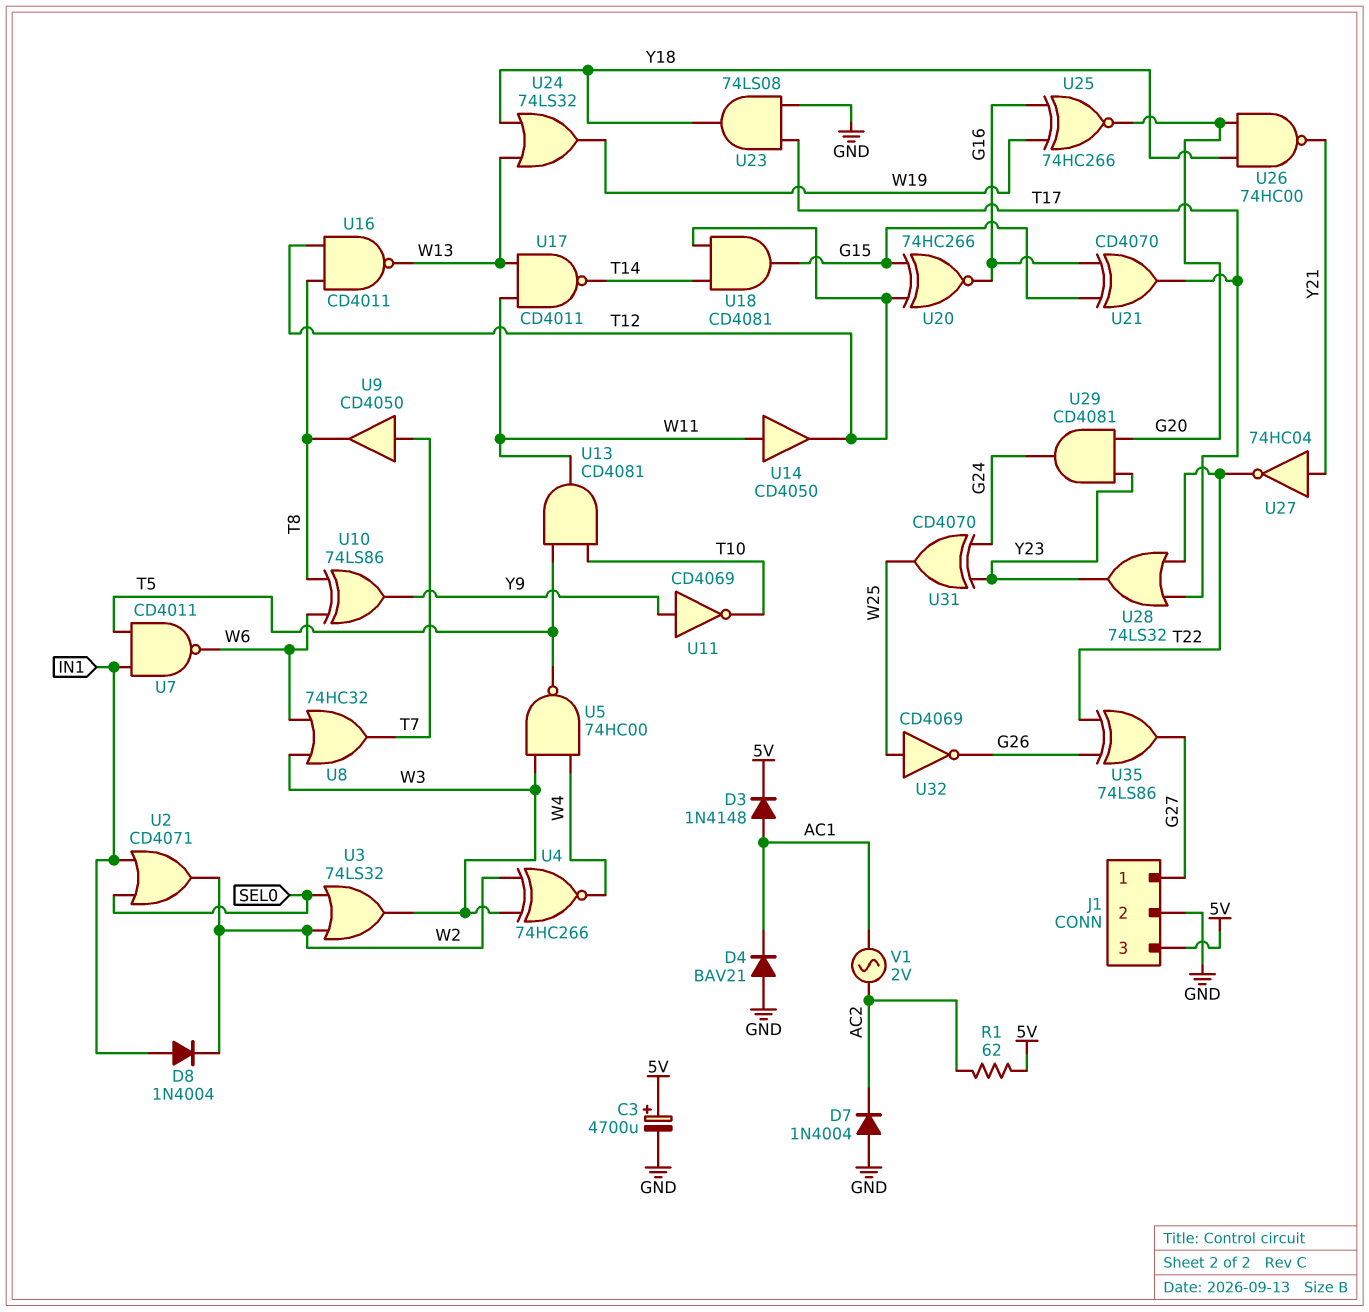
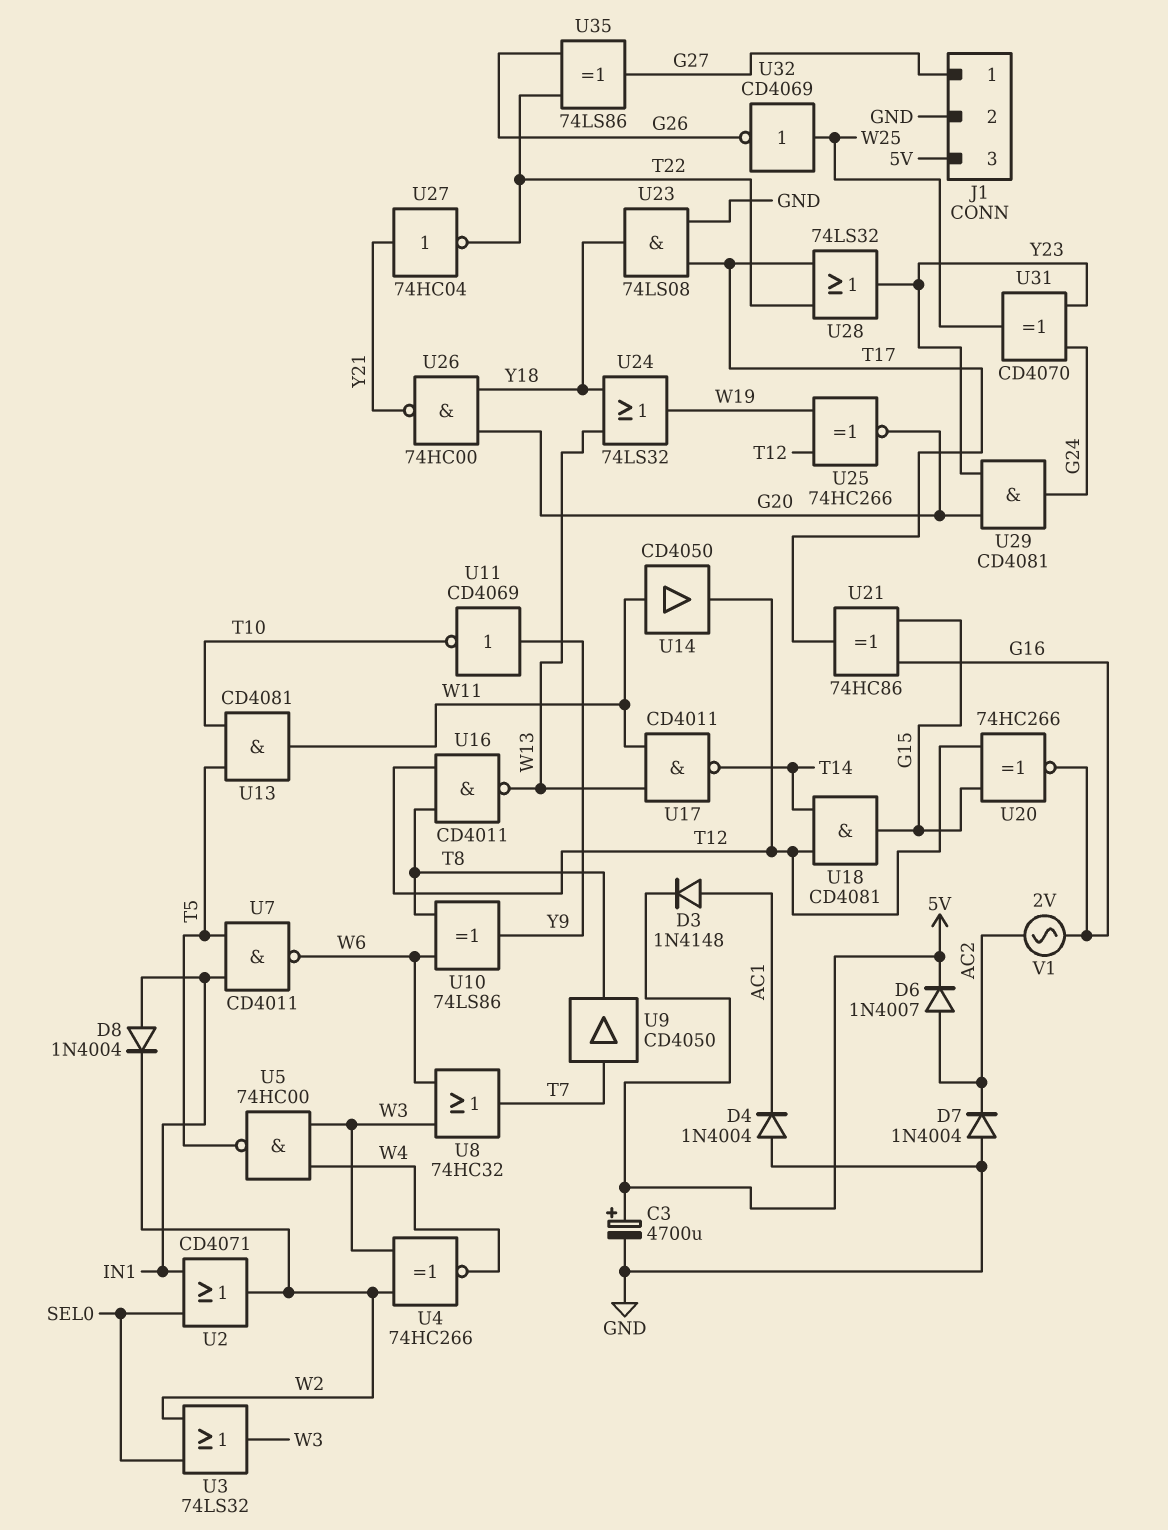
D4: diode BAV21 (A GND, K AC1) -> diode 1N4004 (A GND, K AC1)
D6: none -> diode 1N4007 (A AC2, K 5V)
R1: 62 (5V, AC2) -> none
U21: XOR CD4070 (in G15, in G16, out T17) -> XOR 74HC86 (in G15, in G16, out T17)
U25: XNOR 74HC266 (in G16, in W19, out G20) -> XNOR 74HC266 (in T12, in W19, out G20)
V1: AC 2V (AC1, AC2) -> AC 2V (AC2, G16)

